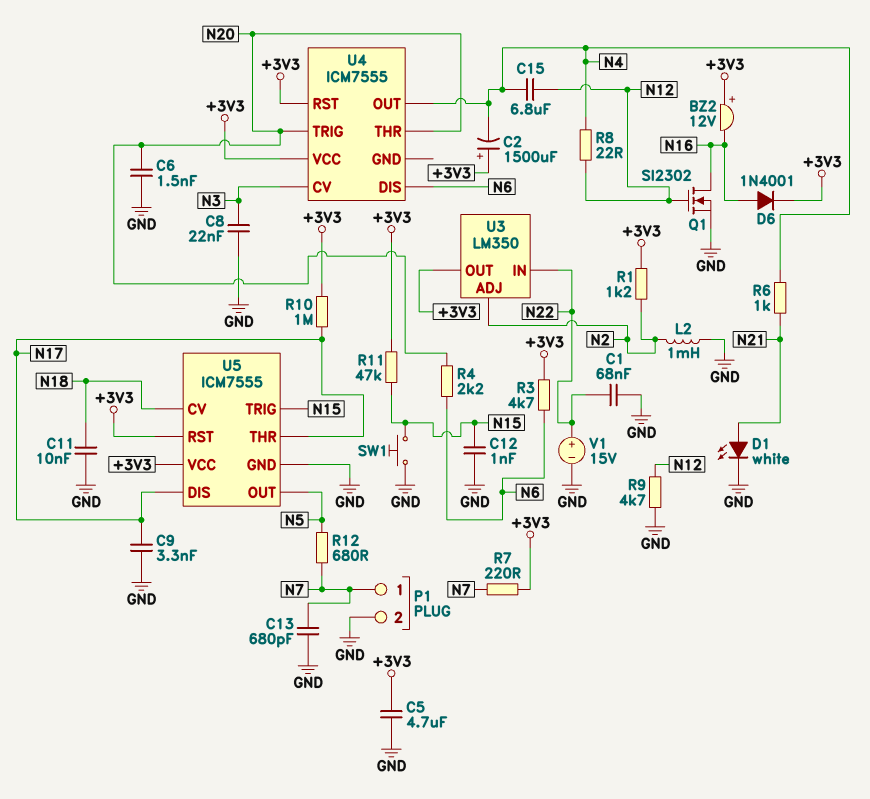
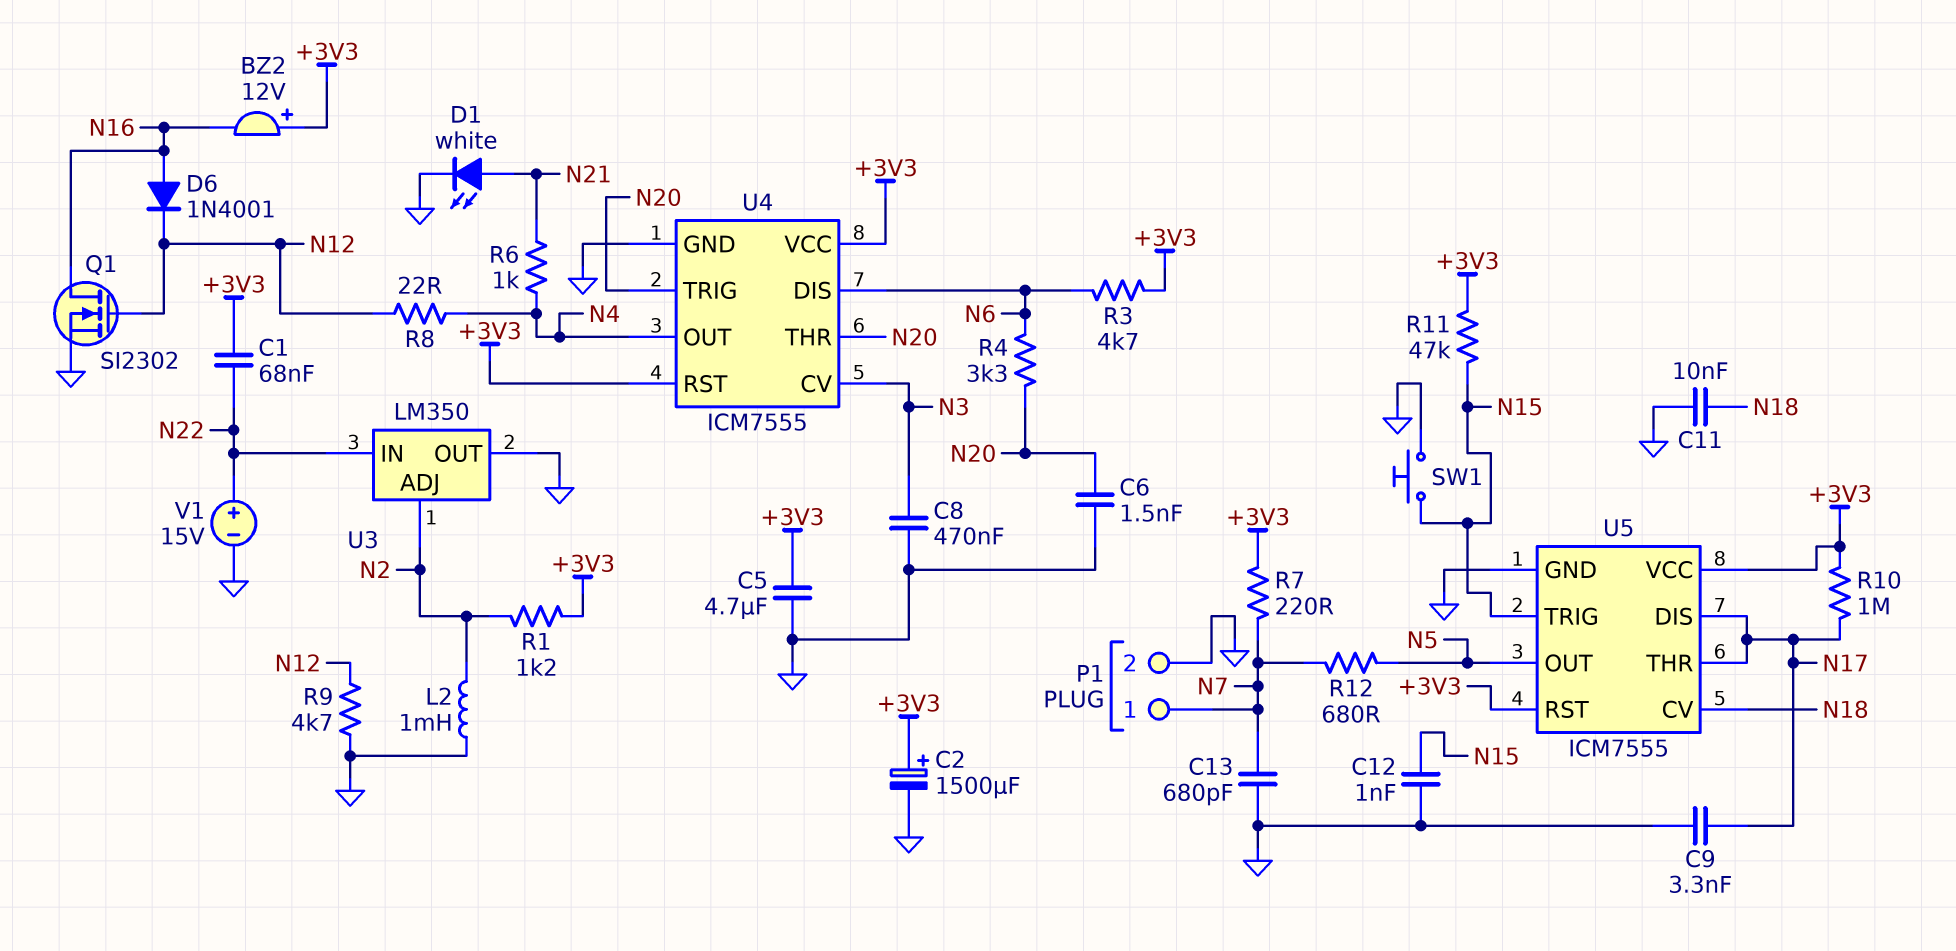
C1: 68nF (GND, N22) -> 68nF (+3V3, N22)
C2: 1500uF (plus +3V3, minus N4) -> 1500uF (plus +3V3, minus GND)
C8: 22nF (GND, N3) -> 470nF (GND, N3)
C15: 6.8uF (N4, N12) -> none
D6: diode 1N4001 (A N16, K +3V3) -> diode 1N4001 (A N16, K N12)
R4: 2.2k (N6, N20) -> 3.3k (N6, N20)
U3 pin OUT: +3V3 -> GND
U4 pin GND: none -> GND

